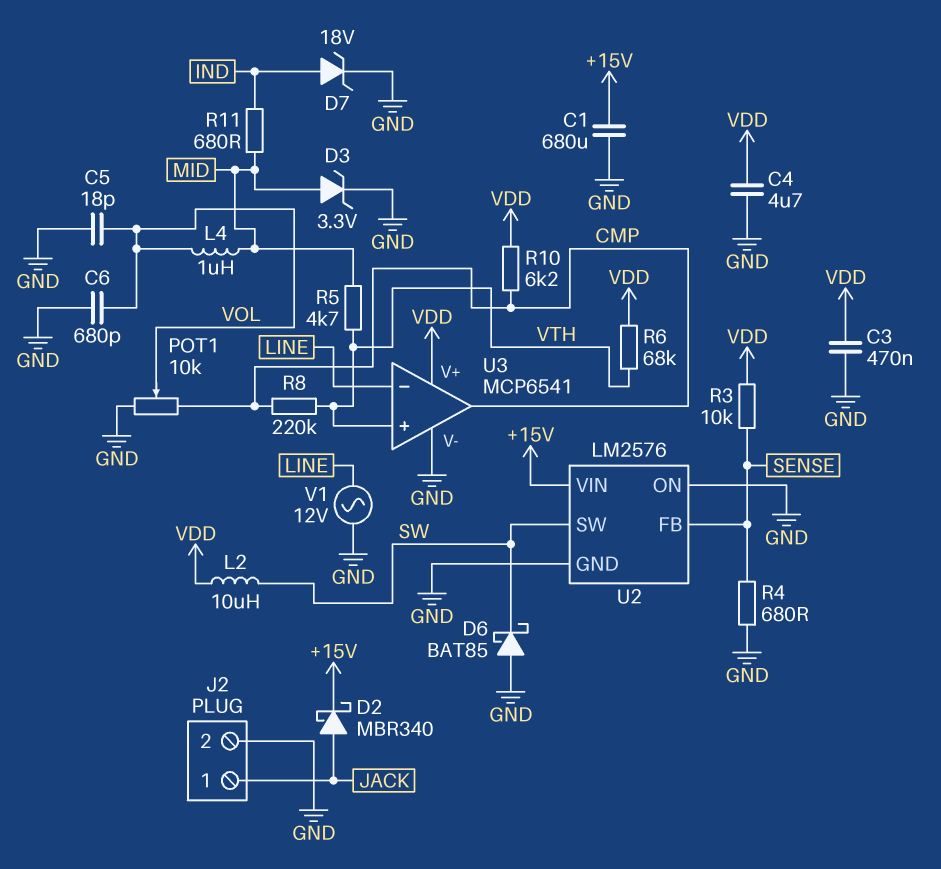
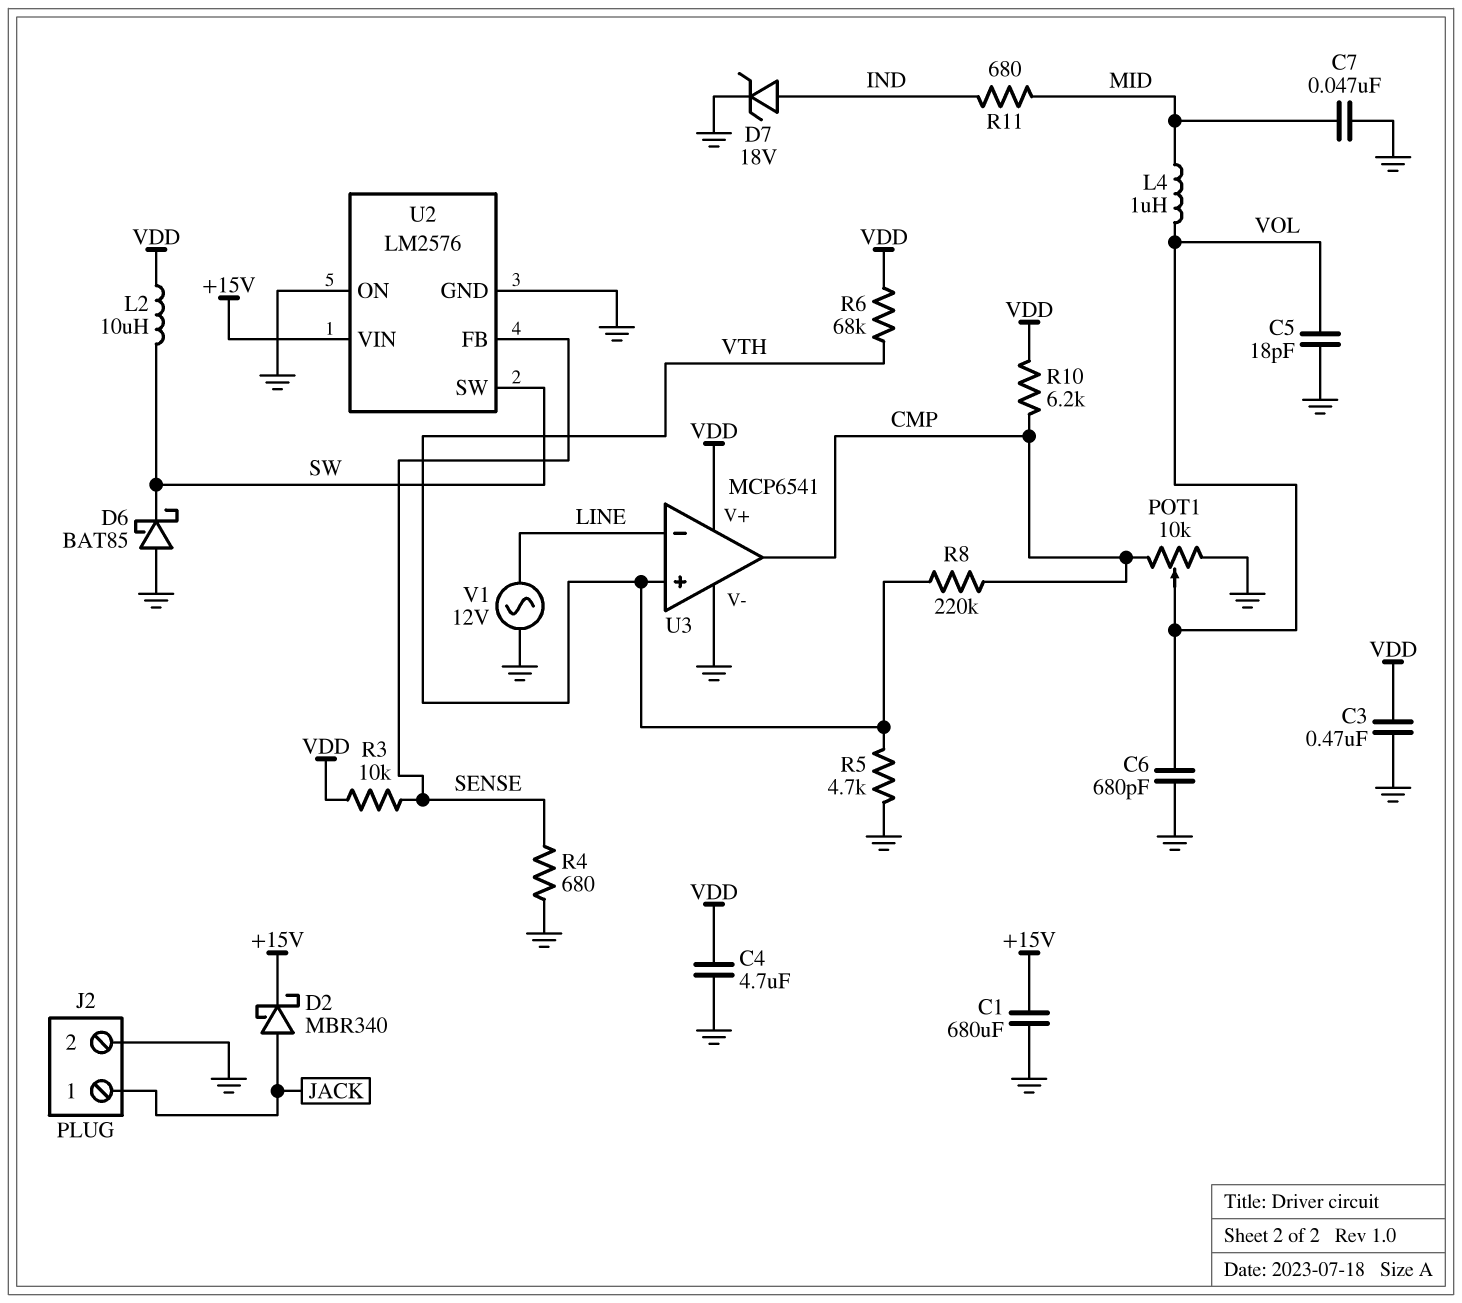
C7: none -> 47nF (GND, MID)
D3: zener 3.3V (A MID, K GND) -> none
R5: 4.7k (MID, VTH) -> 4.7k (GND, VTH)

